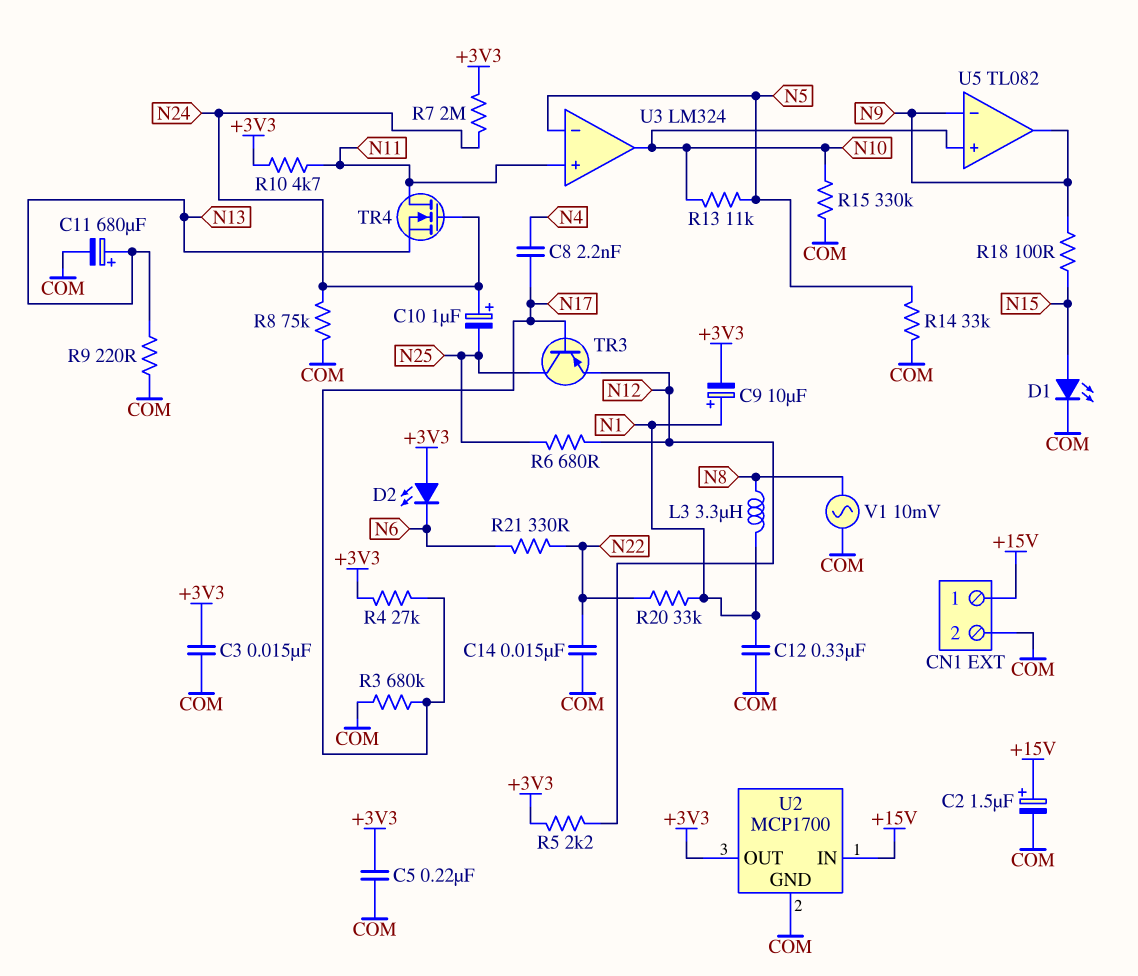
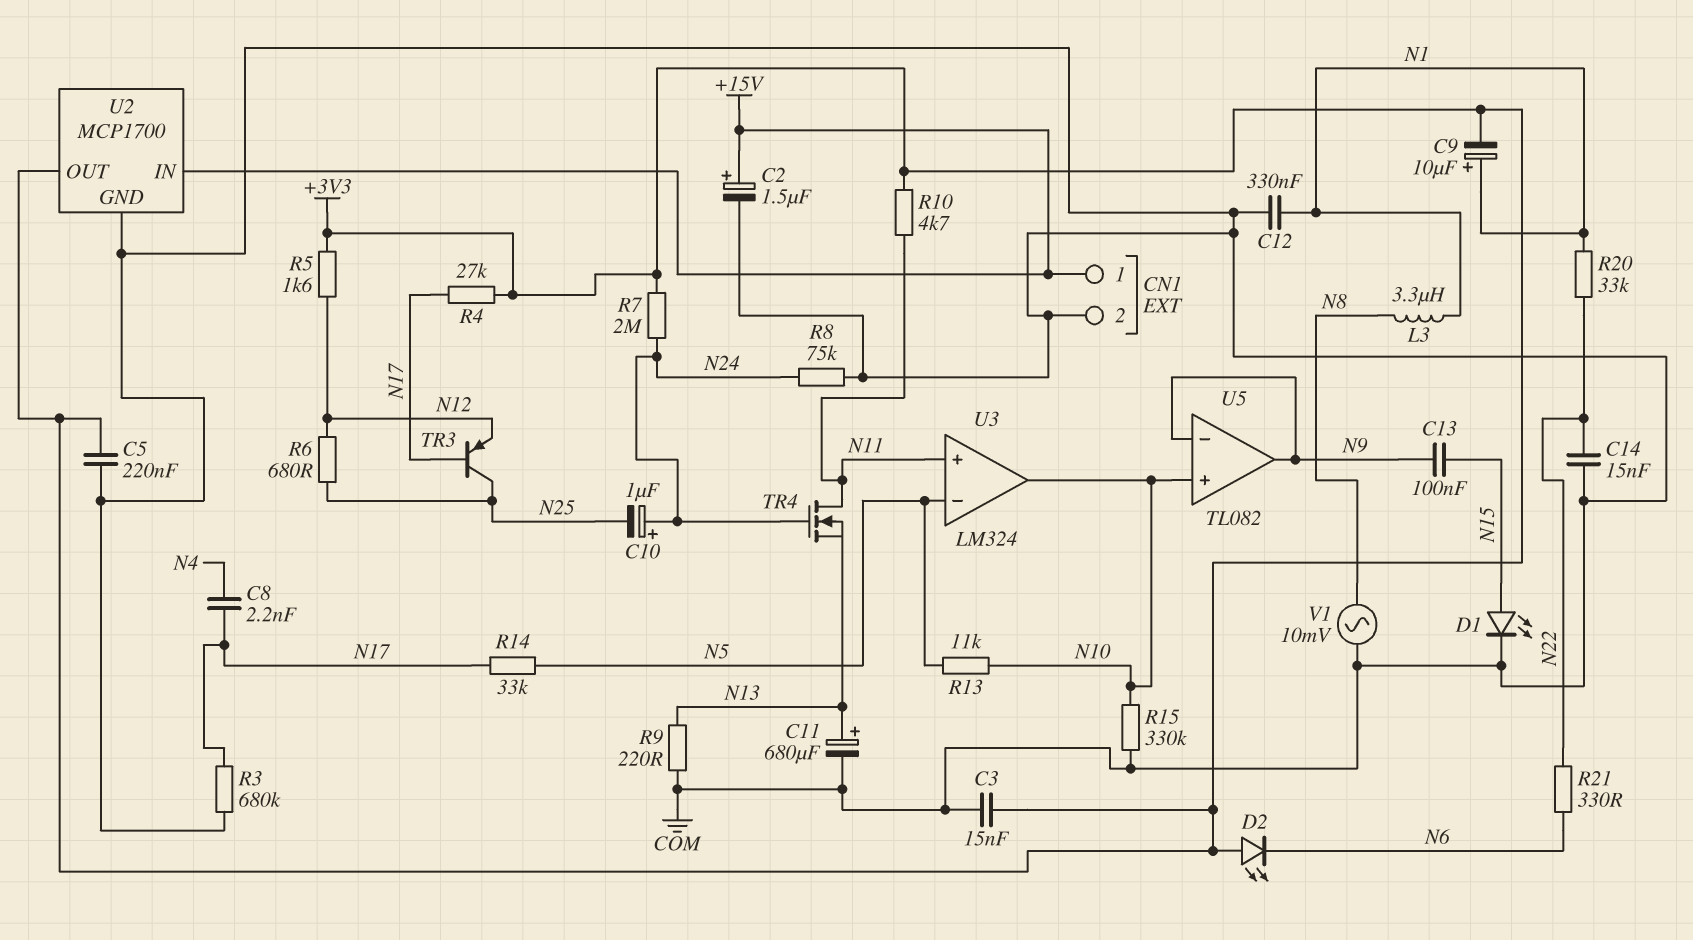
C13: none -> 100nF (N9, N15)
R5: 2.2k (+3V3, N12) -> 1.6k (+3V3, N12)
R14: 33k (COM, N5) -> 33k (N5, N17)
R18: 100 (N9, N15) -> none

